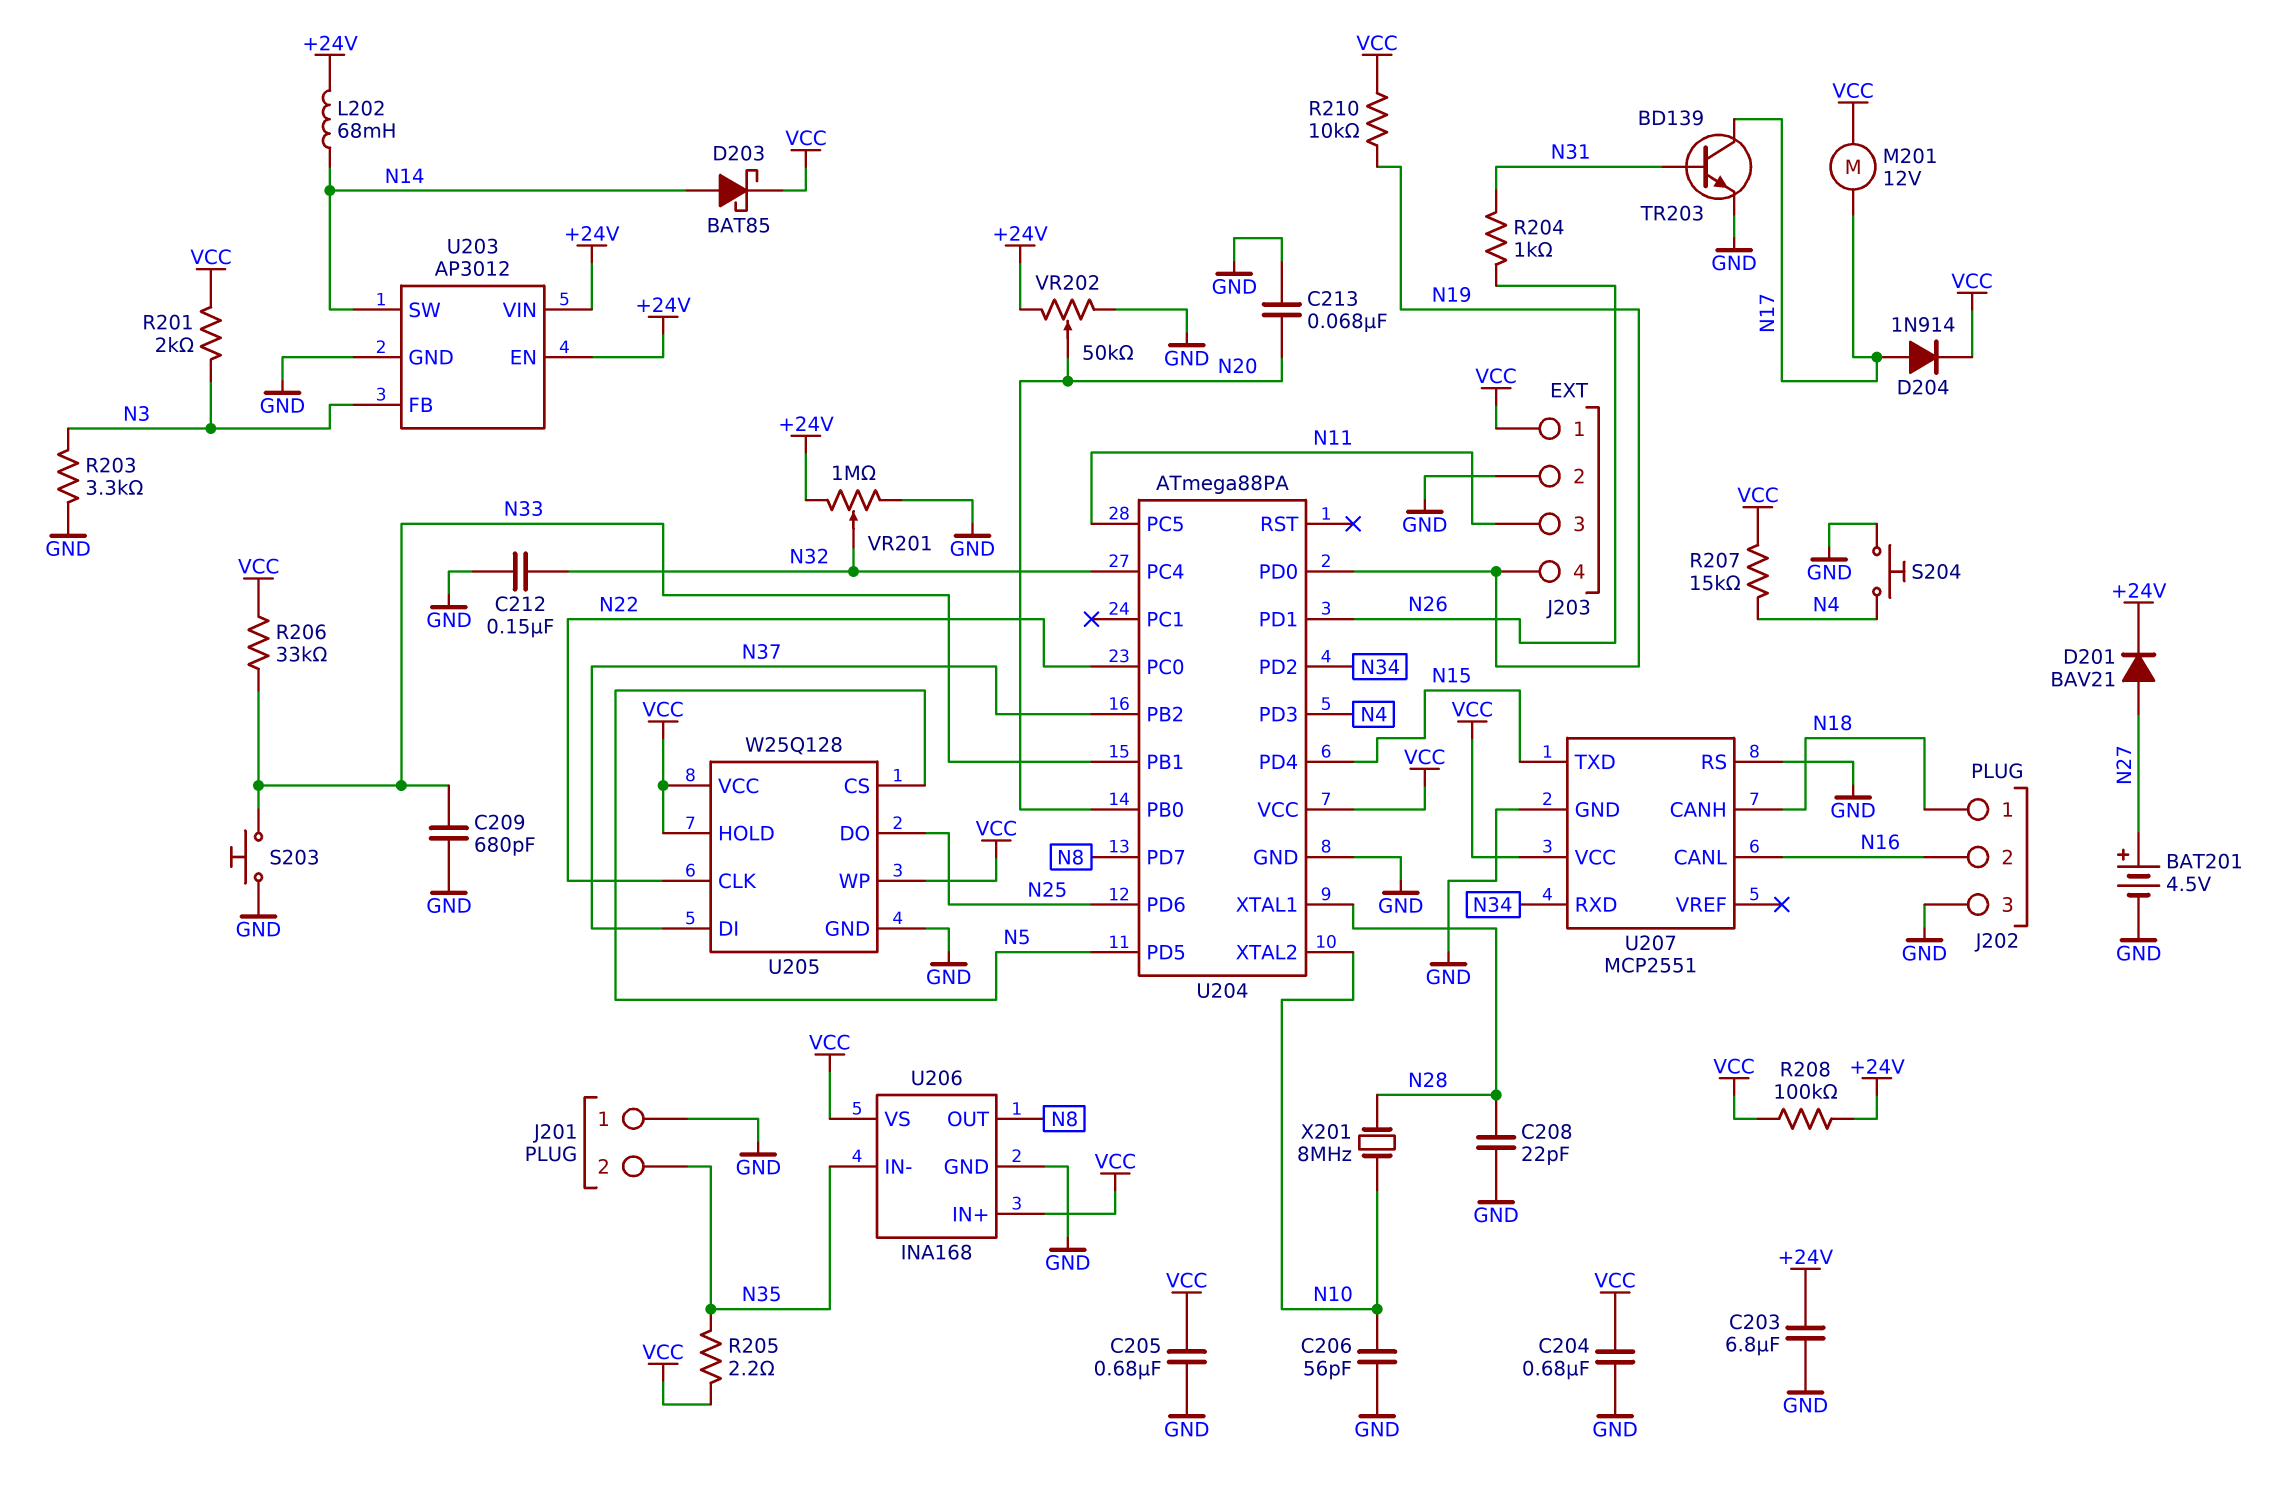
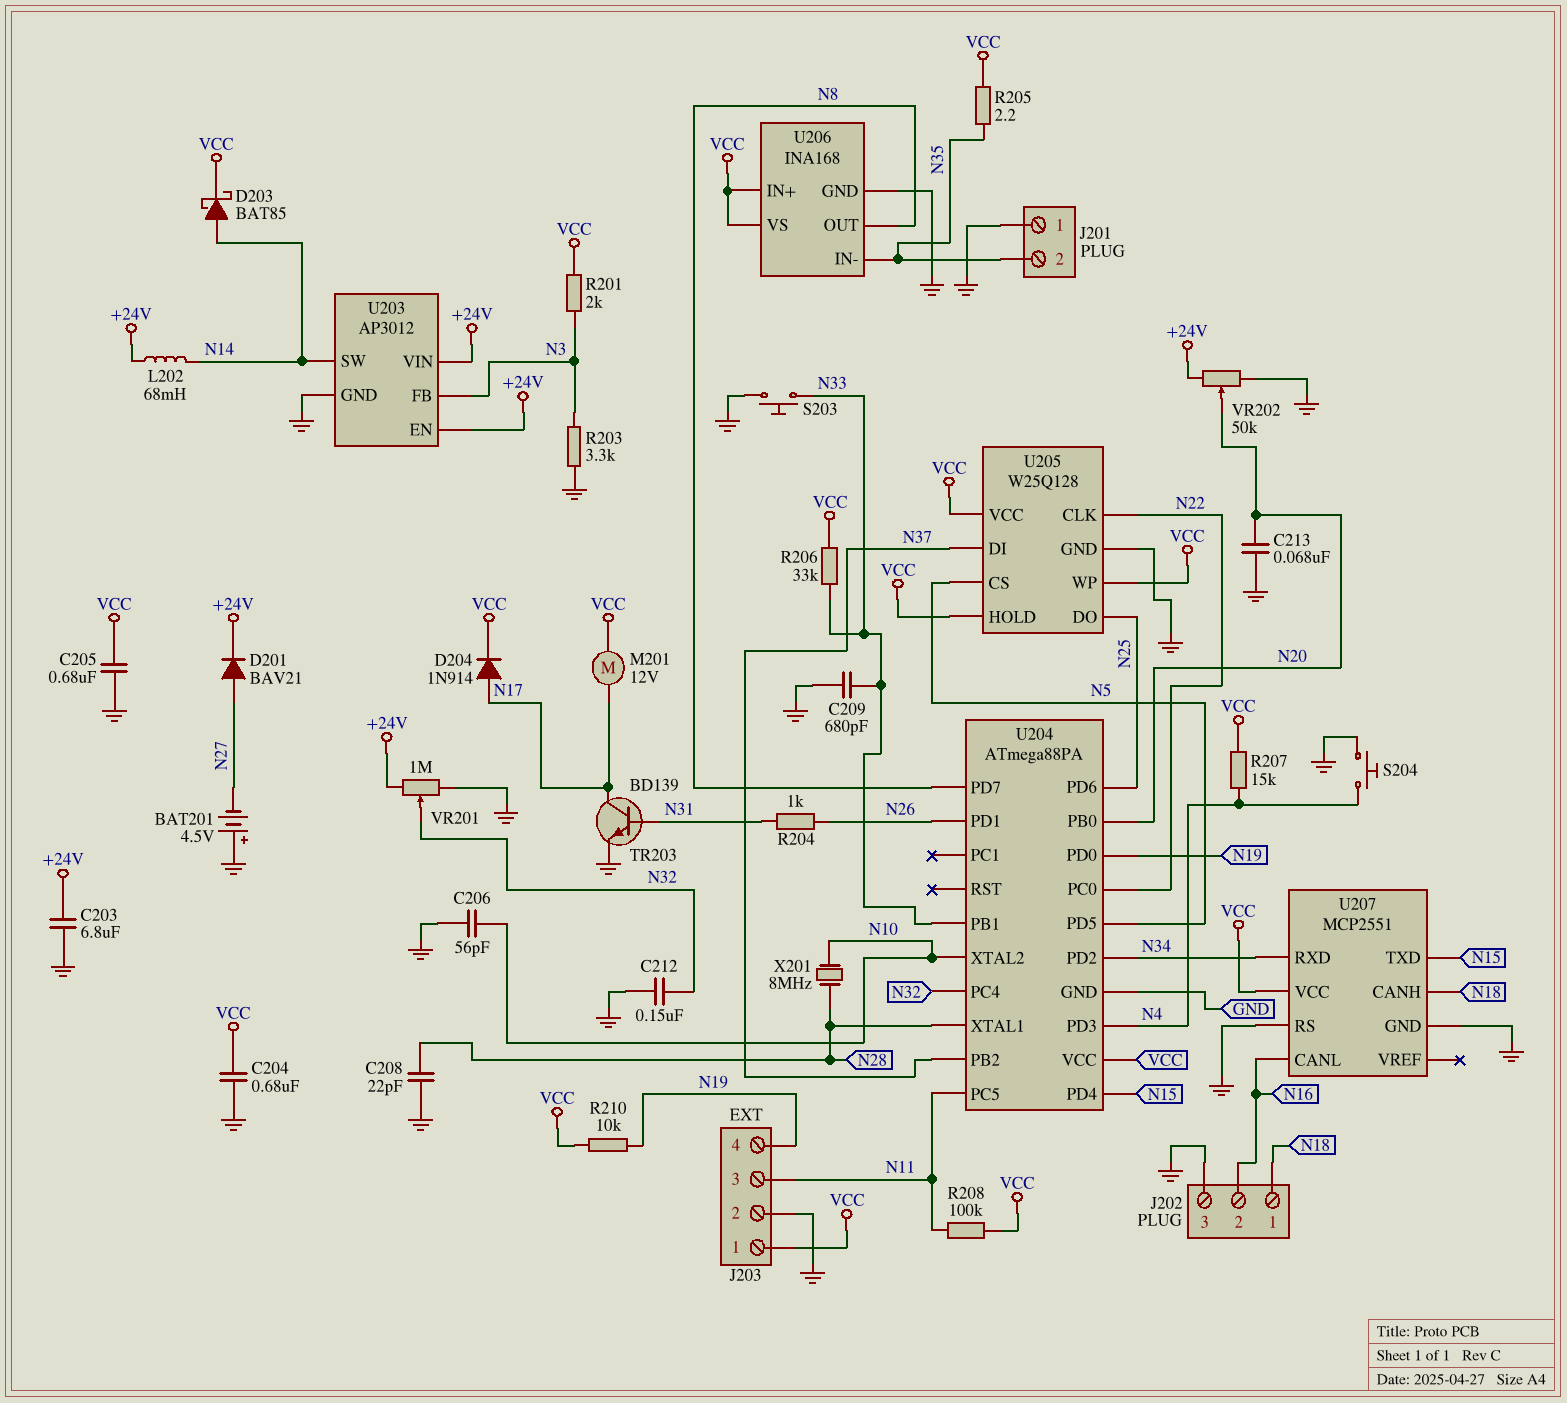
BAT201: 4.5V (plus N27, minus GND) -> 4.5V (plus GND, minus N27)
R208: 100k (+24V, VCC) -> 100k (N11, VCC)

